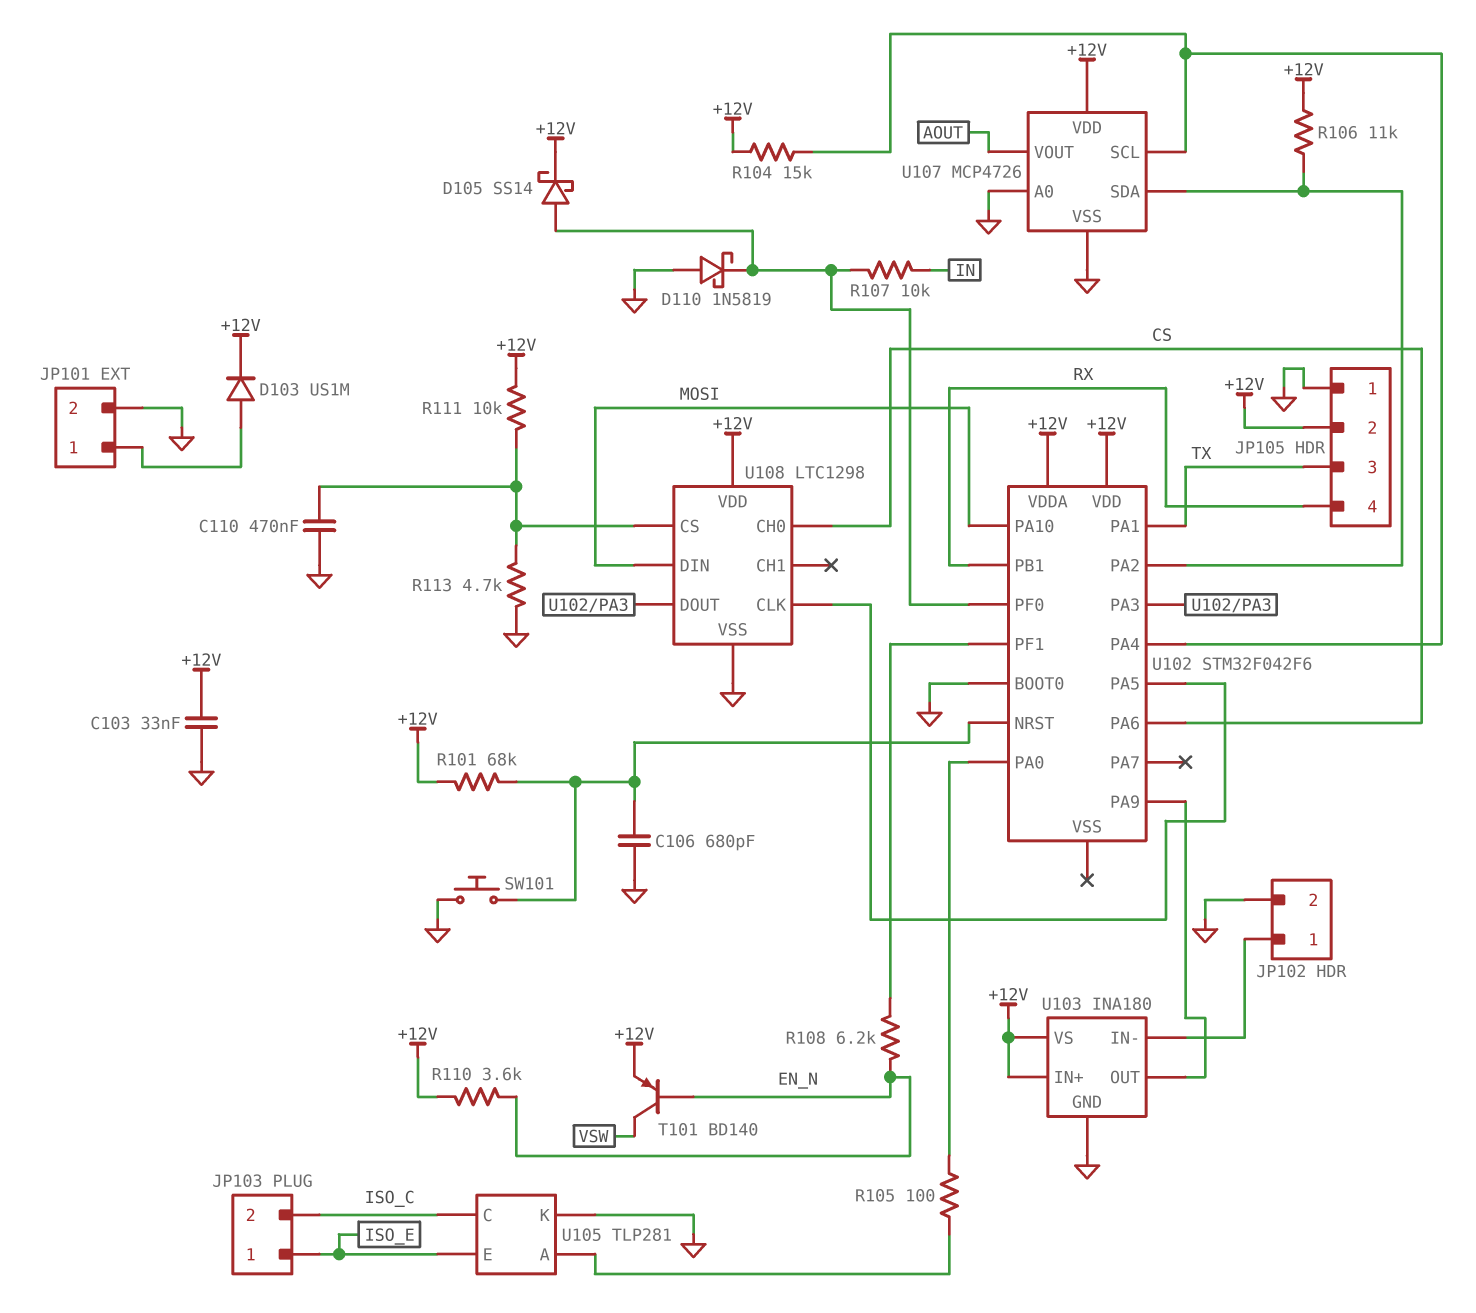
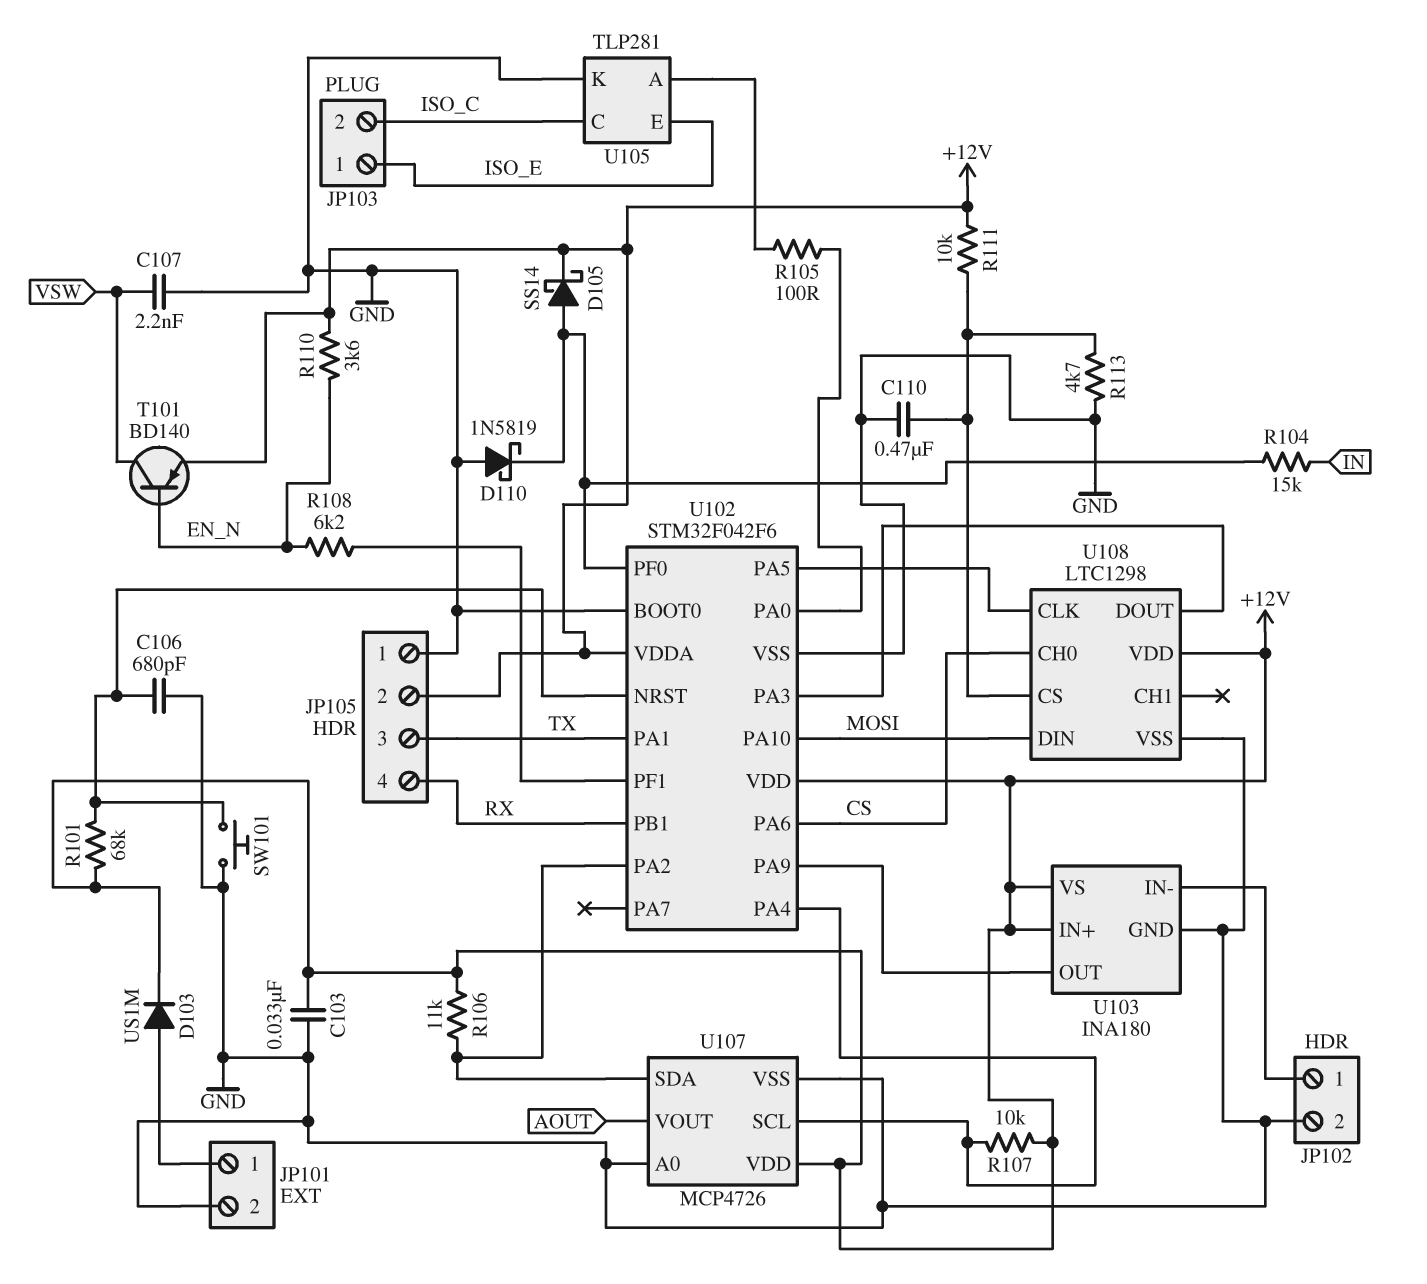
C107: none -> 2.2nF (GND, VSW)
R104: 15k (+12V, U102/PA4) -> 15k (IN, U102/PF0)
R107: 10k (IN, U102/PF0) -> 10k (+12V, U102/PA4)
U102 pin VSS: none -> GND

